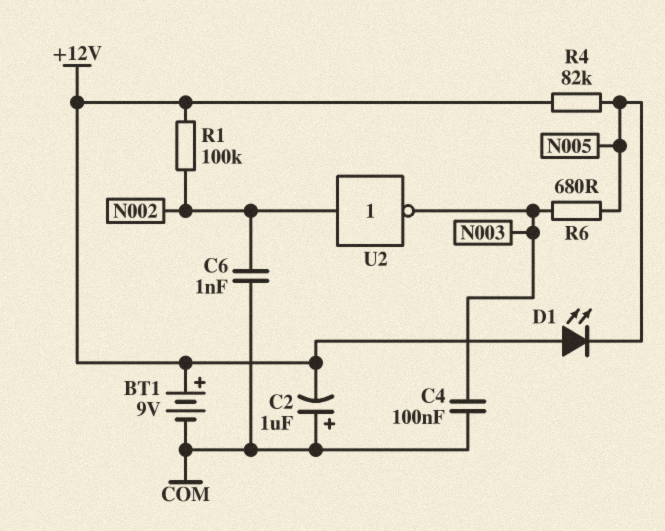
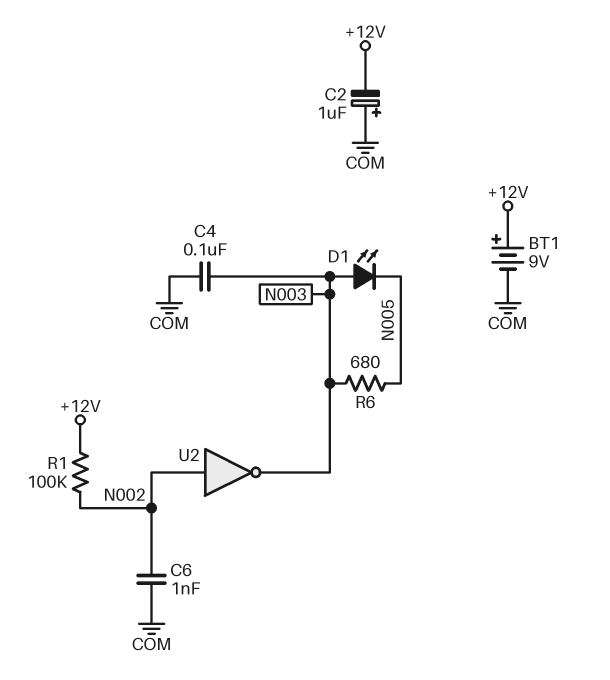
D1: LED (A +12V, K N005) -> LED (A N003, K N005)
R4: 82k (+12V, N005) -> none

